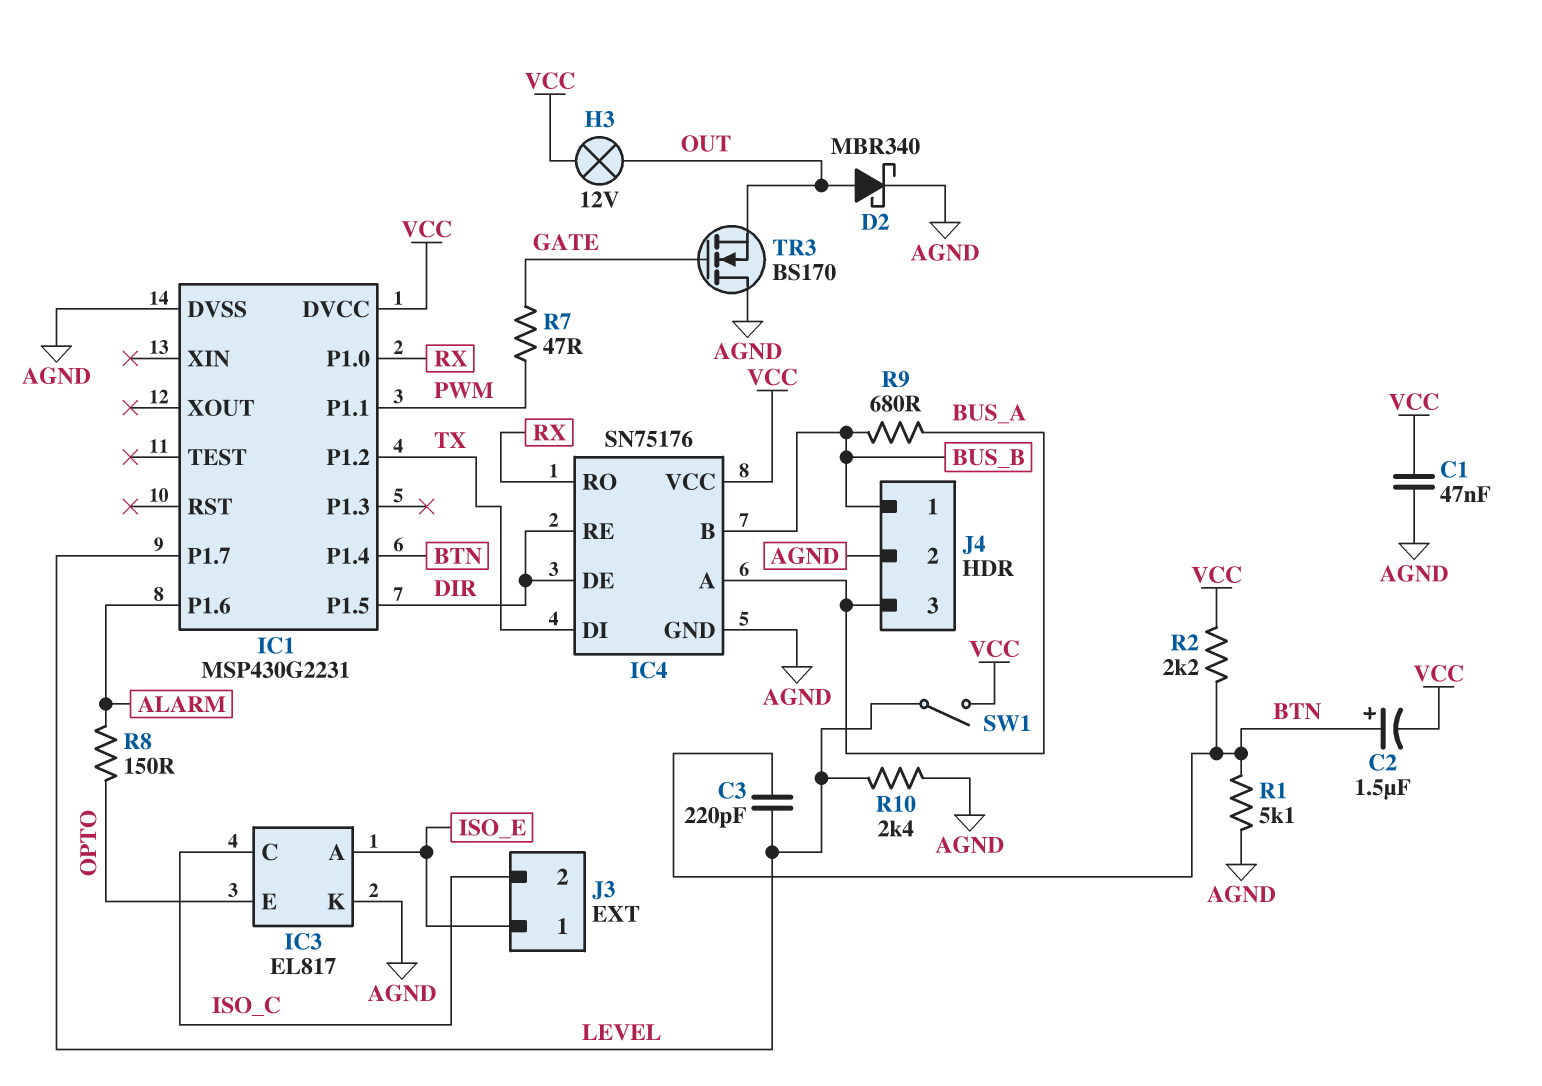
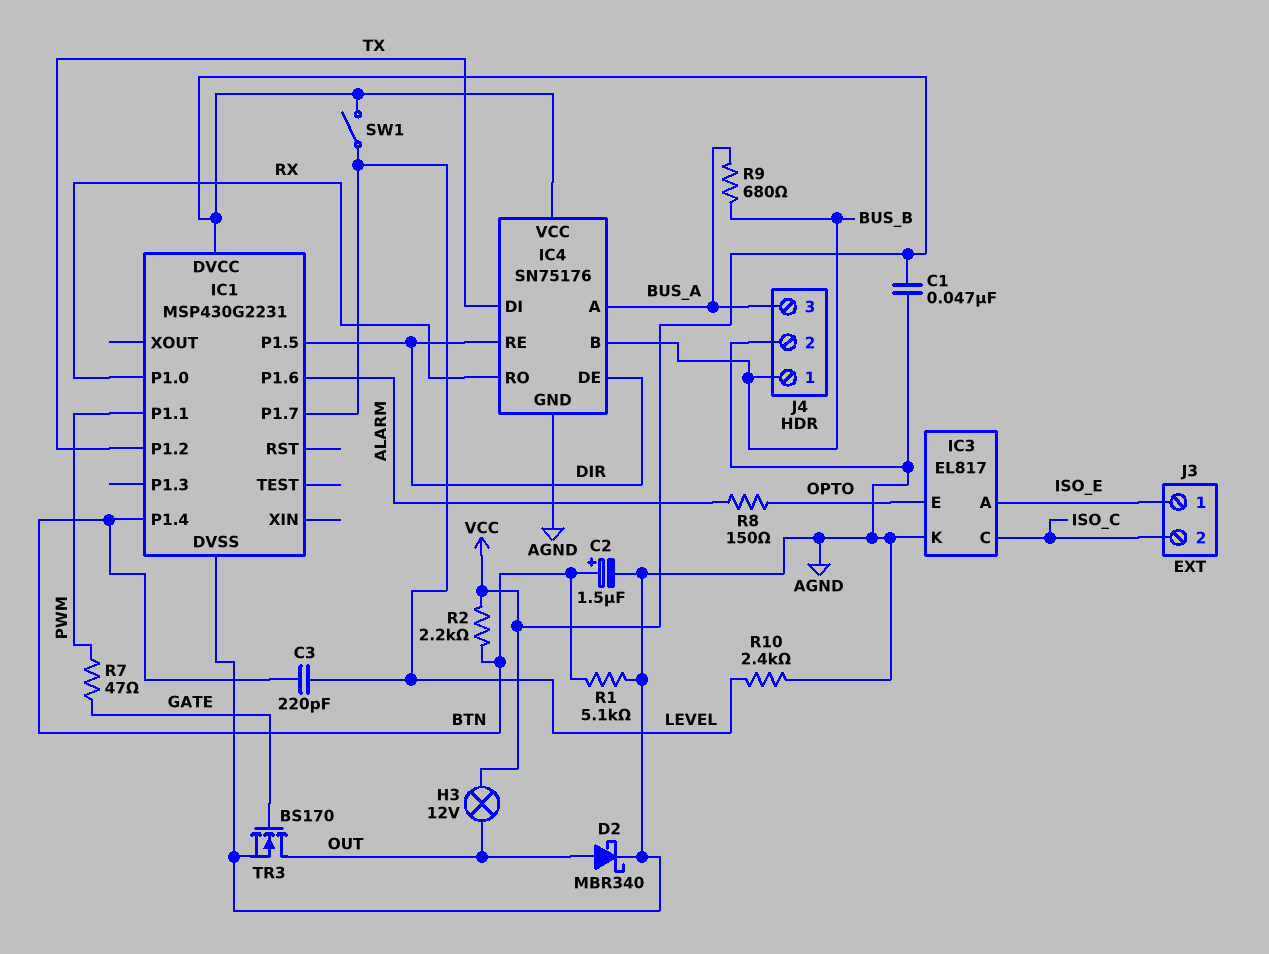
C2: 1.5uF (plus BTN, minus VCC) -> 1.5uF (plus BTN, minus AGND)
TR3: NMOS BS170 (G GATE, D AGND, S OUT) -> NMOS BS170 (G GATE, D OUT, S AGND)

